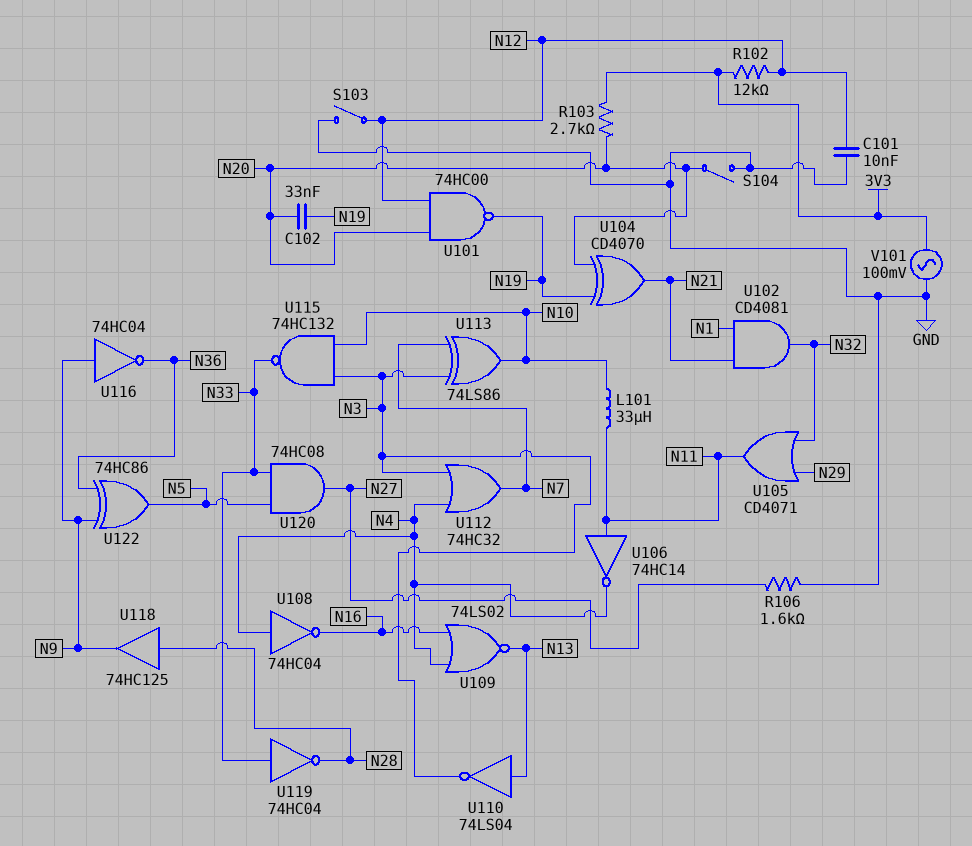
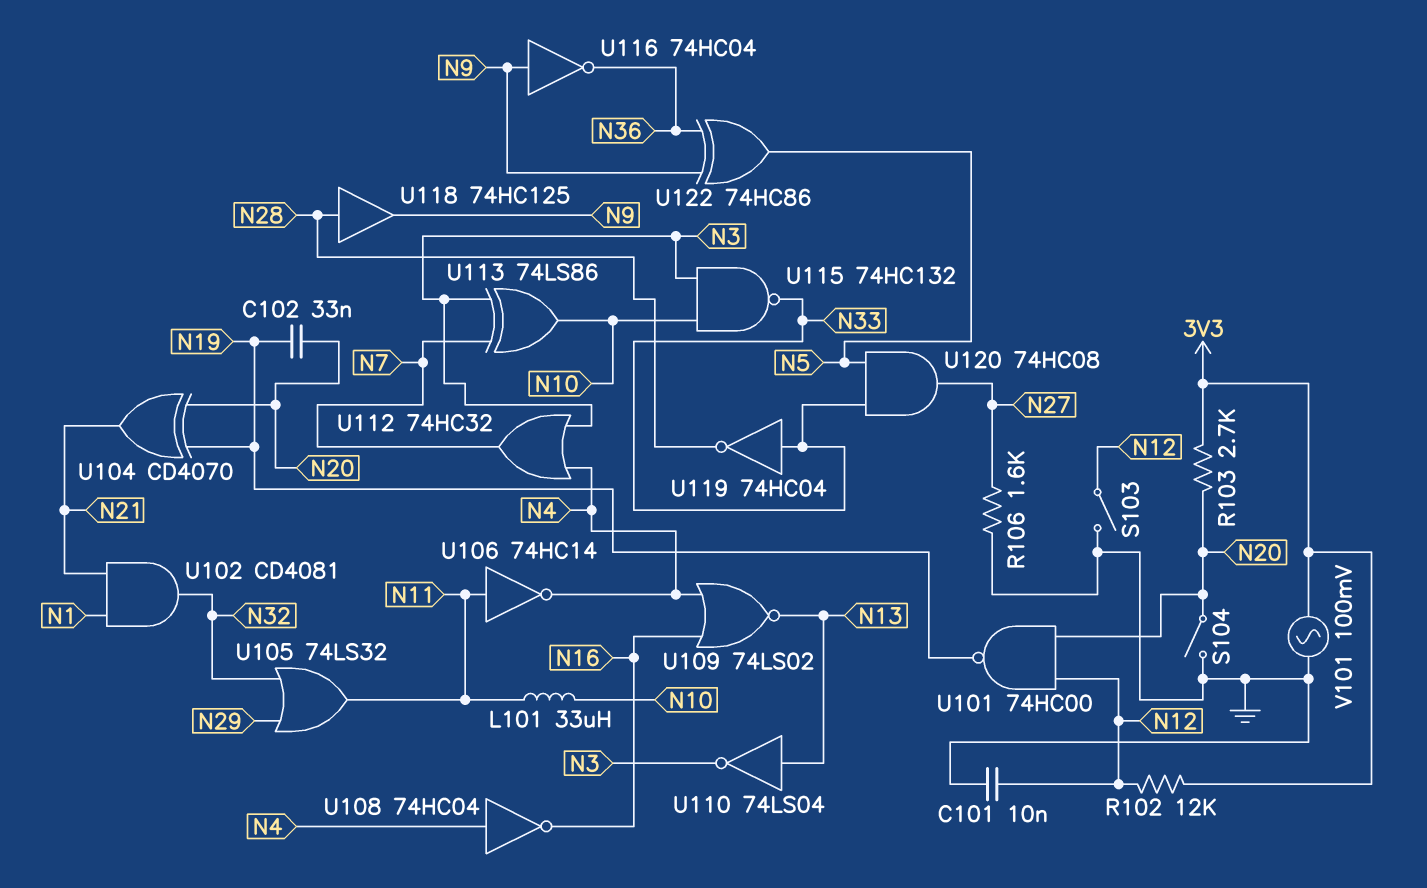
U105: OR CD4071 (in N29, in N32, out N11) -> OR 74LS32 (in N29, in N32, out N11)

